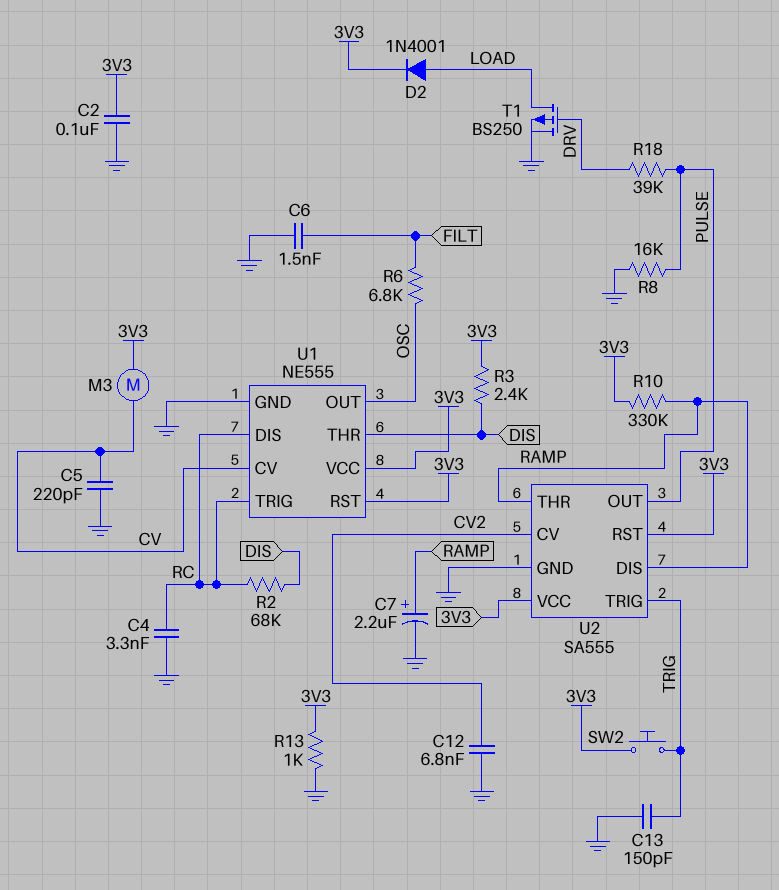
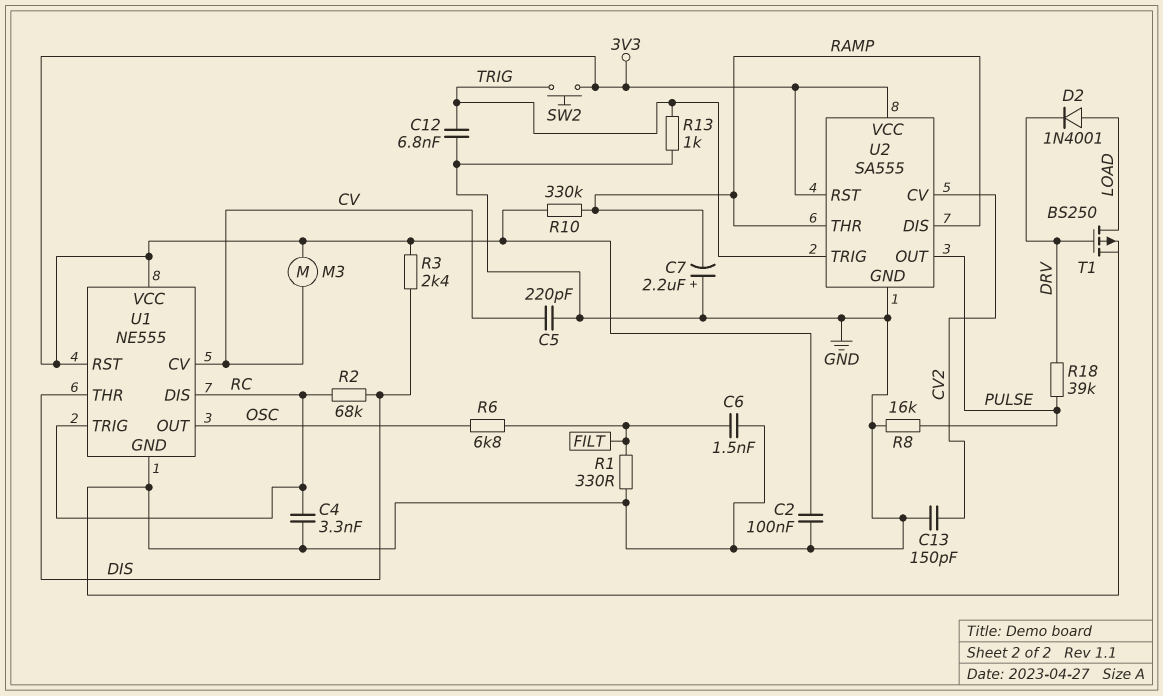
C7: 2.2uF (plus RAMP, minus GND) -> 2.2uF (plus GND, minus RAMP)
C12: 6.8nF (CV2, GND) -> 6.8nF (GND, TRIG)
C13: 150pF (GND, TRIG) -> 150pF (CV2, GND)
D2: diode 1N4001 (A LOAD, K 3V3) -> diode 1N4001 (A LOAD, K DRV)
R1: none -> 330 (FILT, GND)
R13: 1k (3V3, GND) -> 1k (GND, TRIG)

